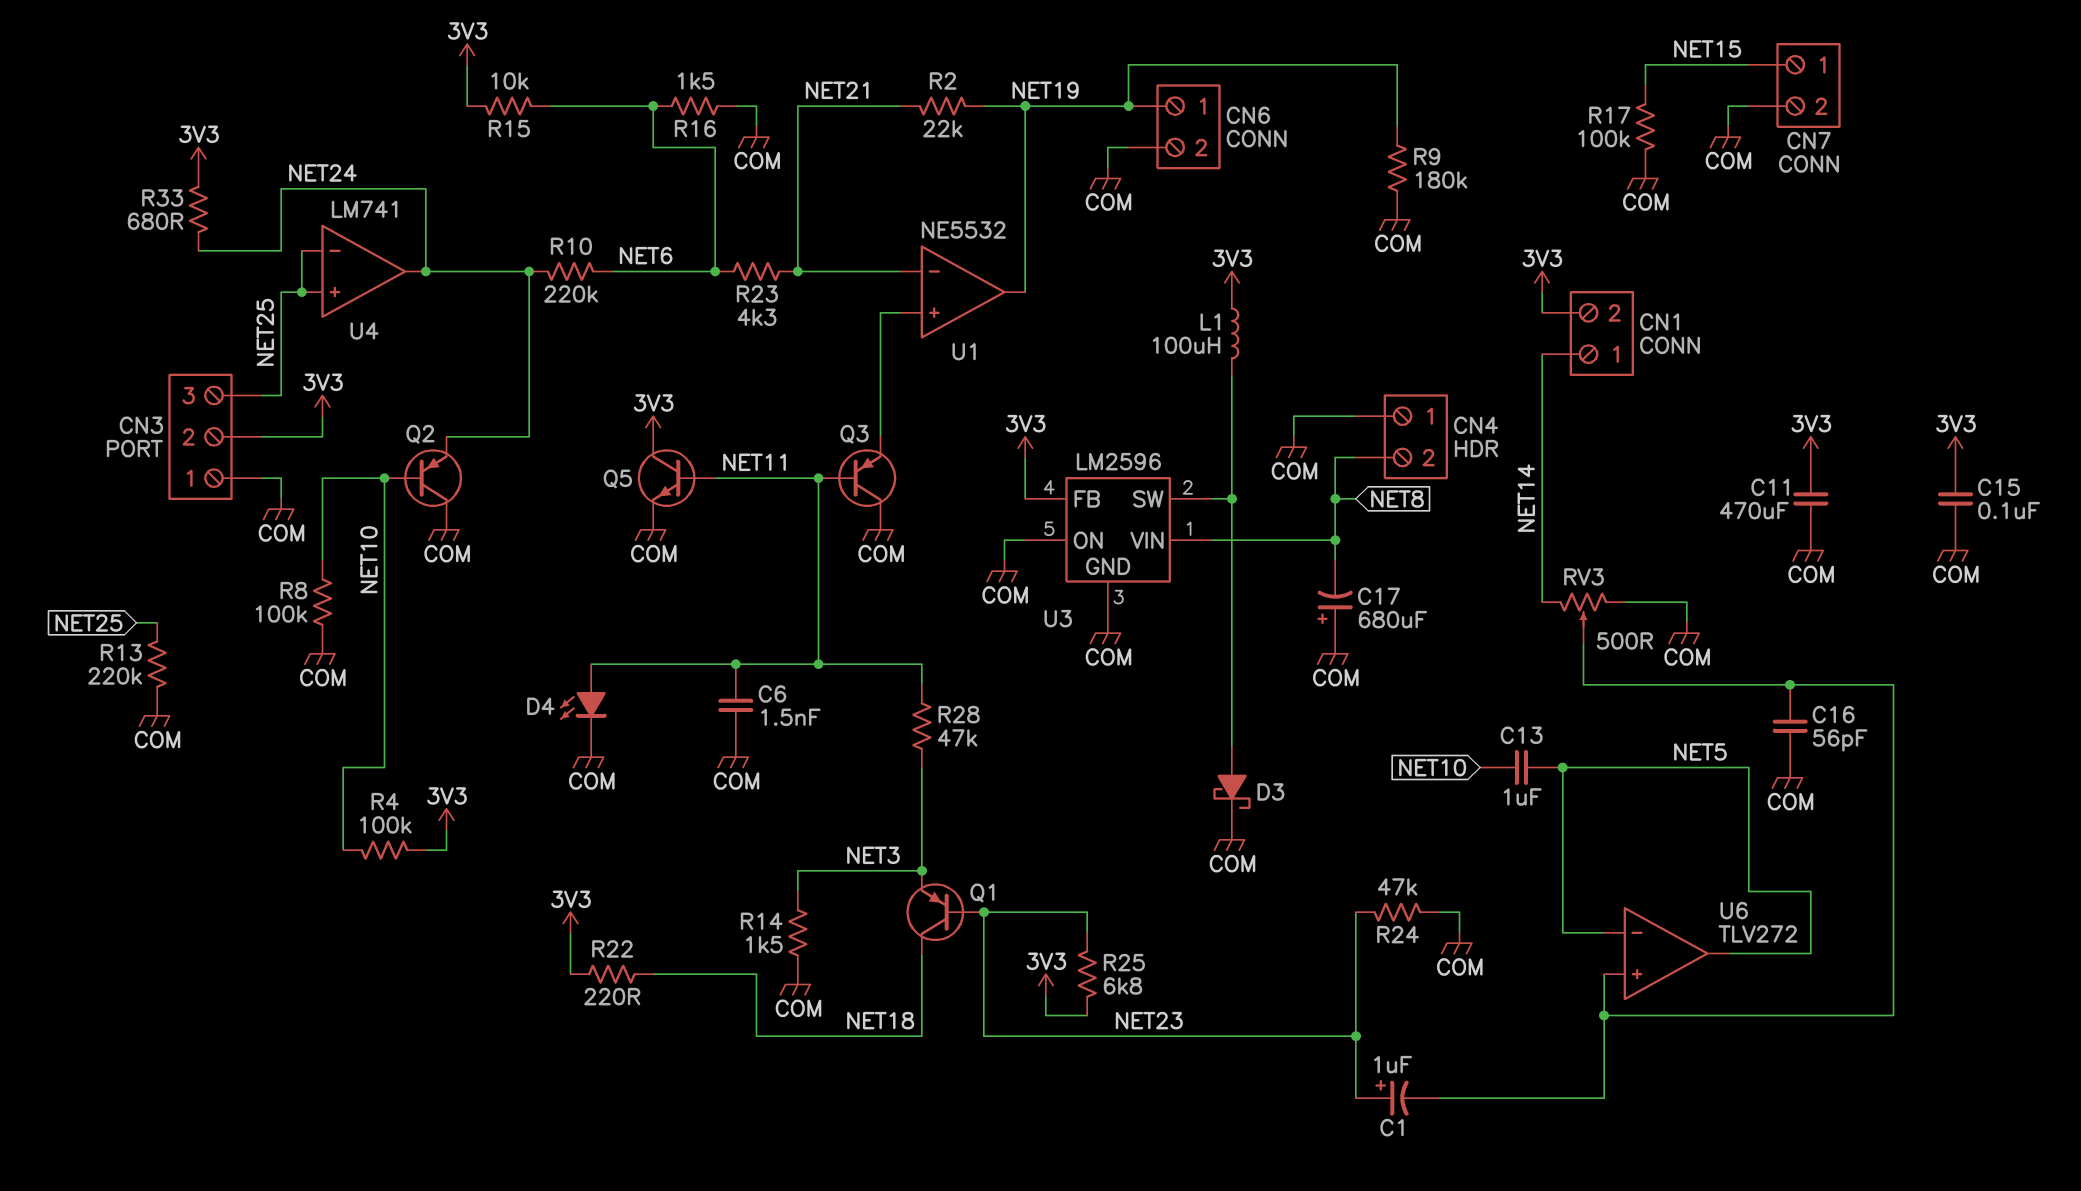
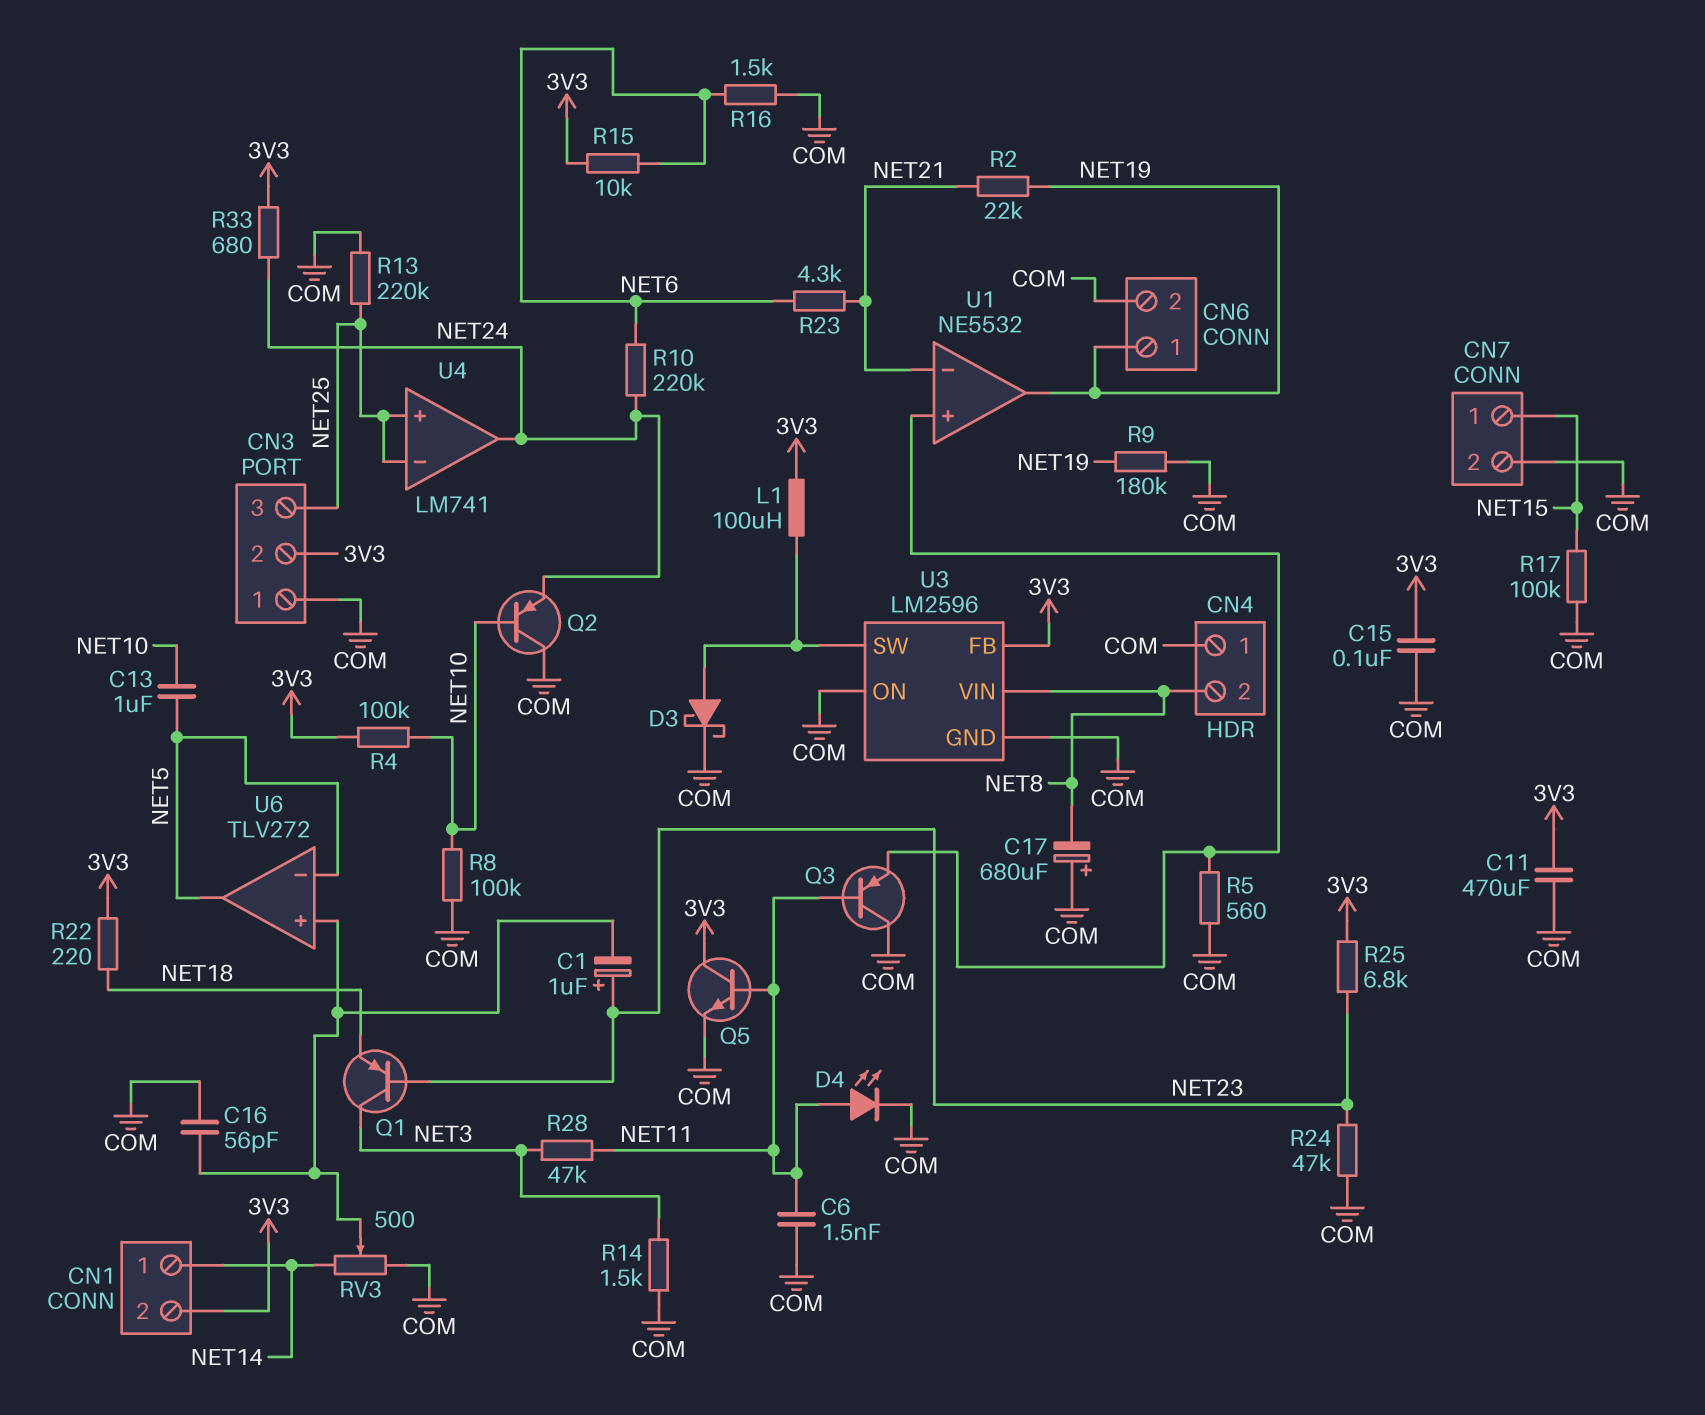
Q1: PNP (B NET23, C NET18, E NET3) -> PNP (B NET23, C NET3, E NET18)
R5: none -> 560 (COM, U1/in+)

